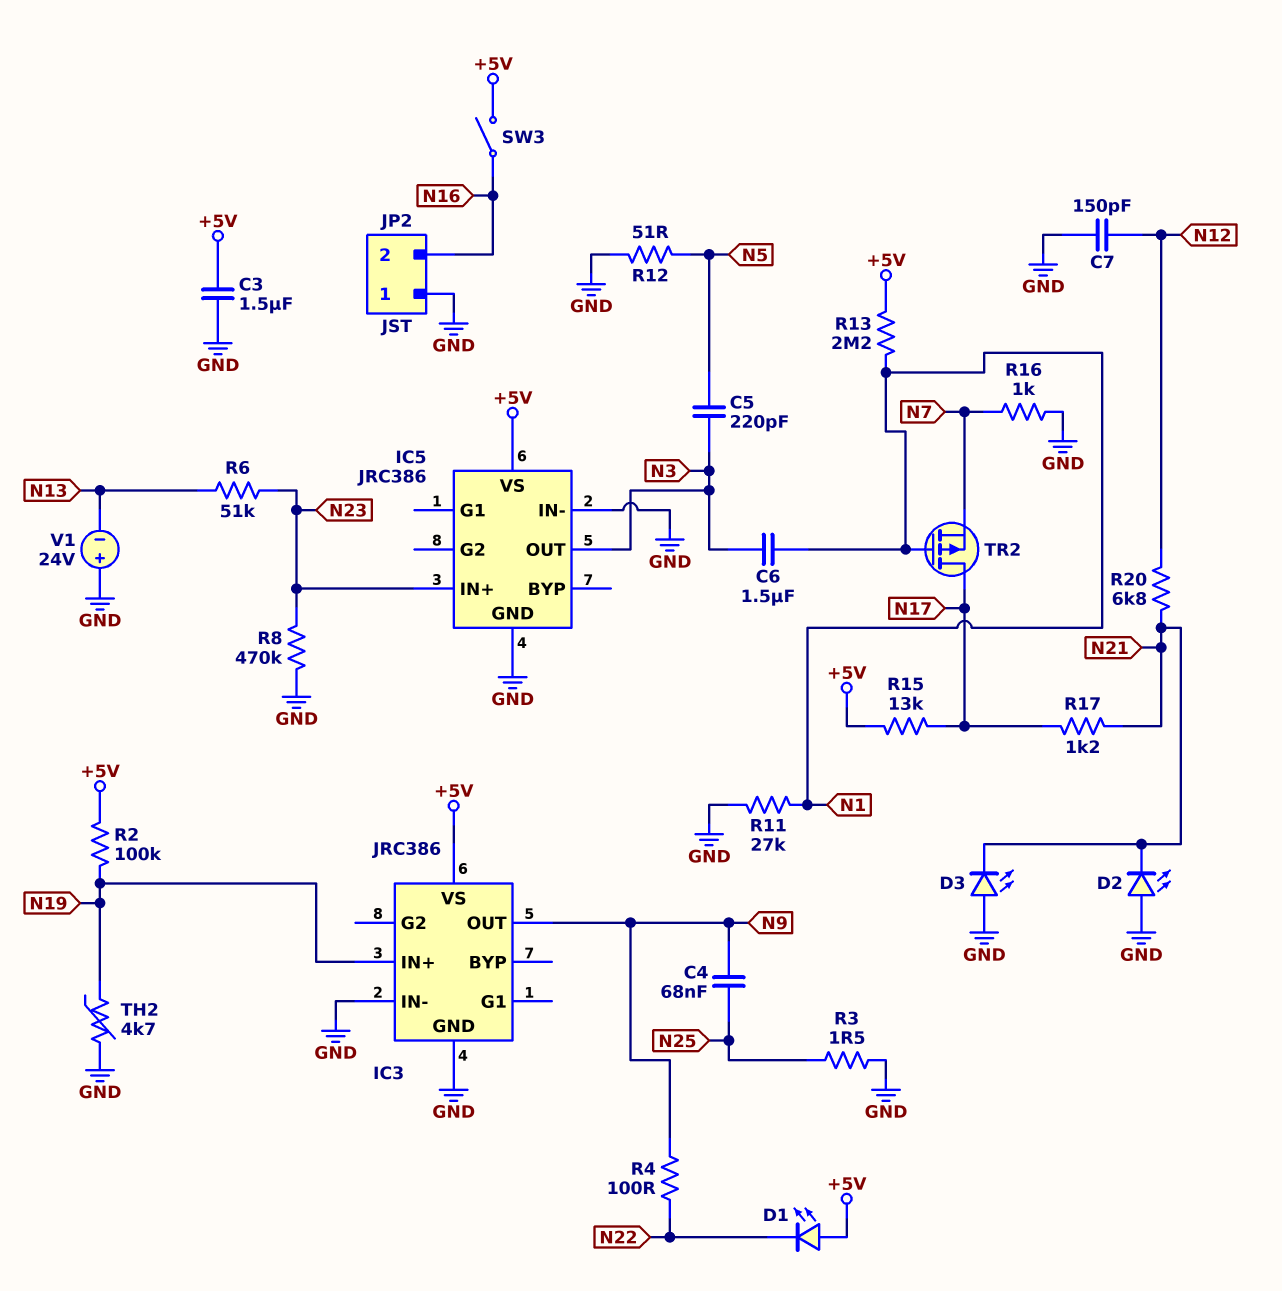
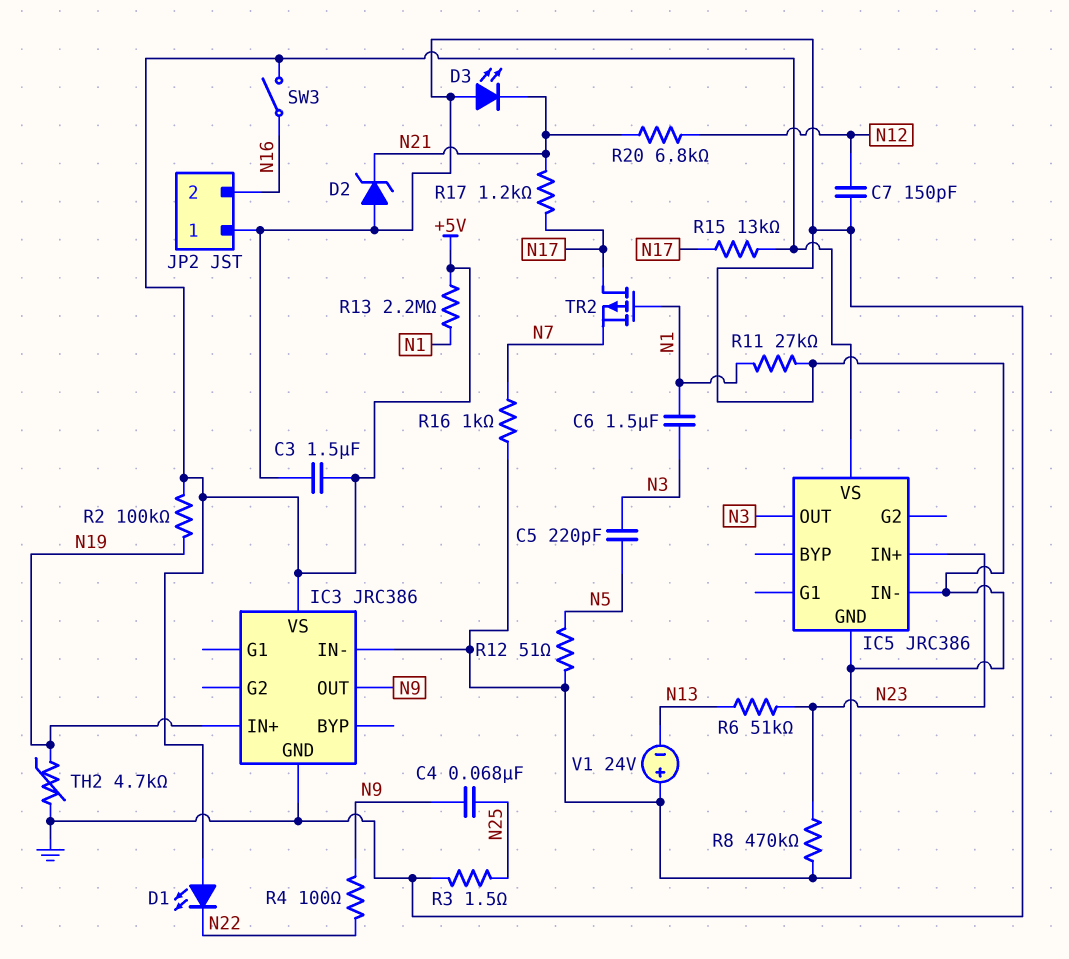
D2: LED (A GND, K N21) -> zener (A GND, K N21)

